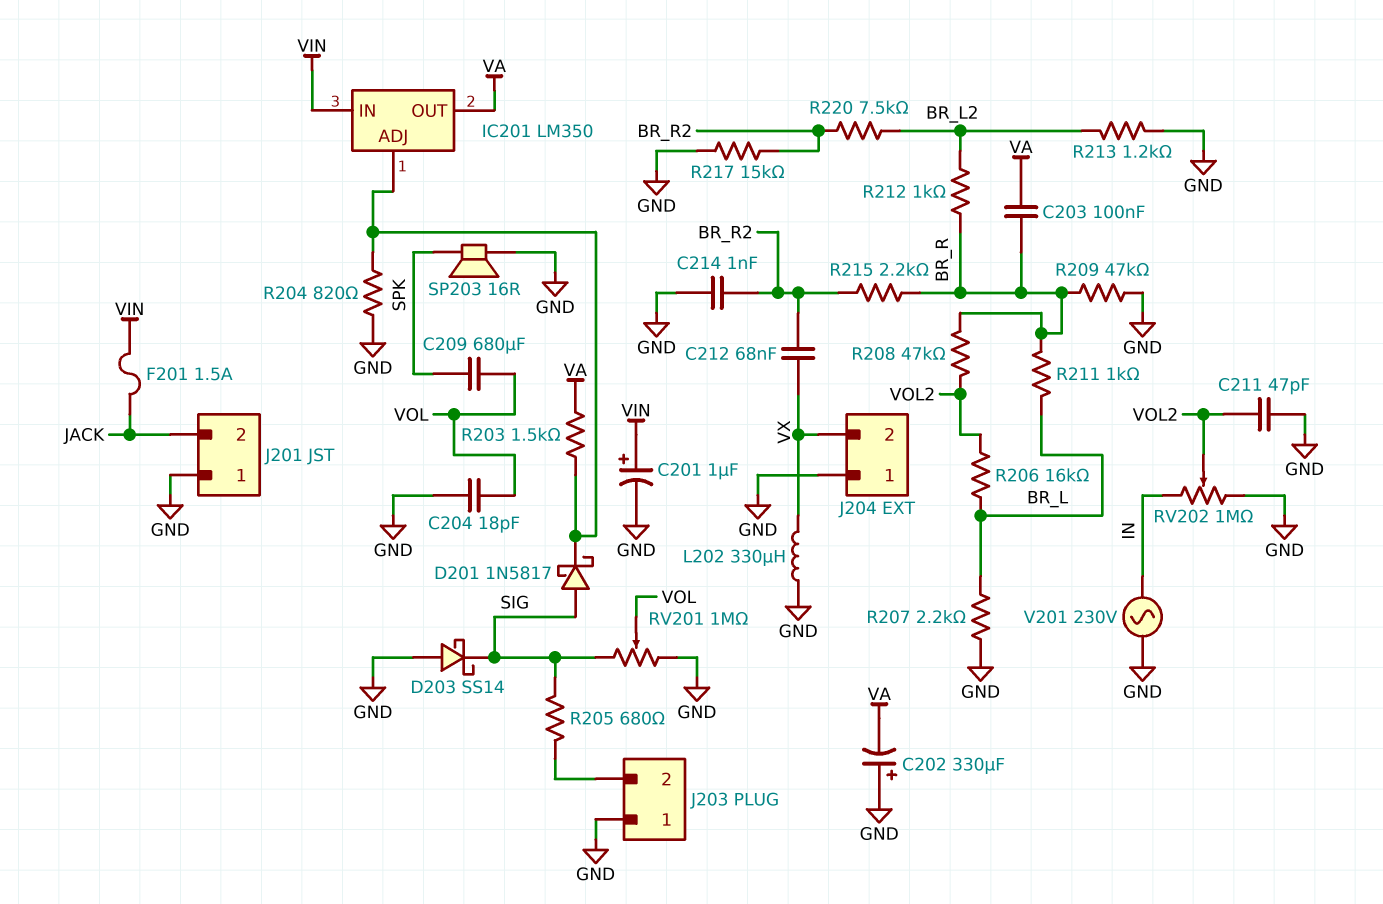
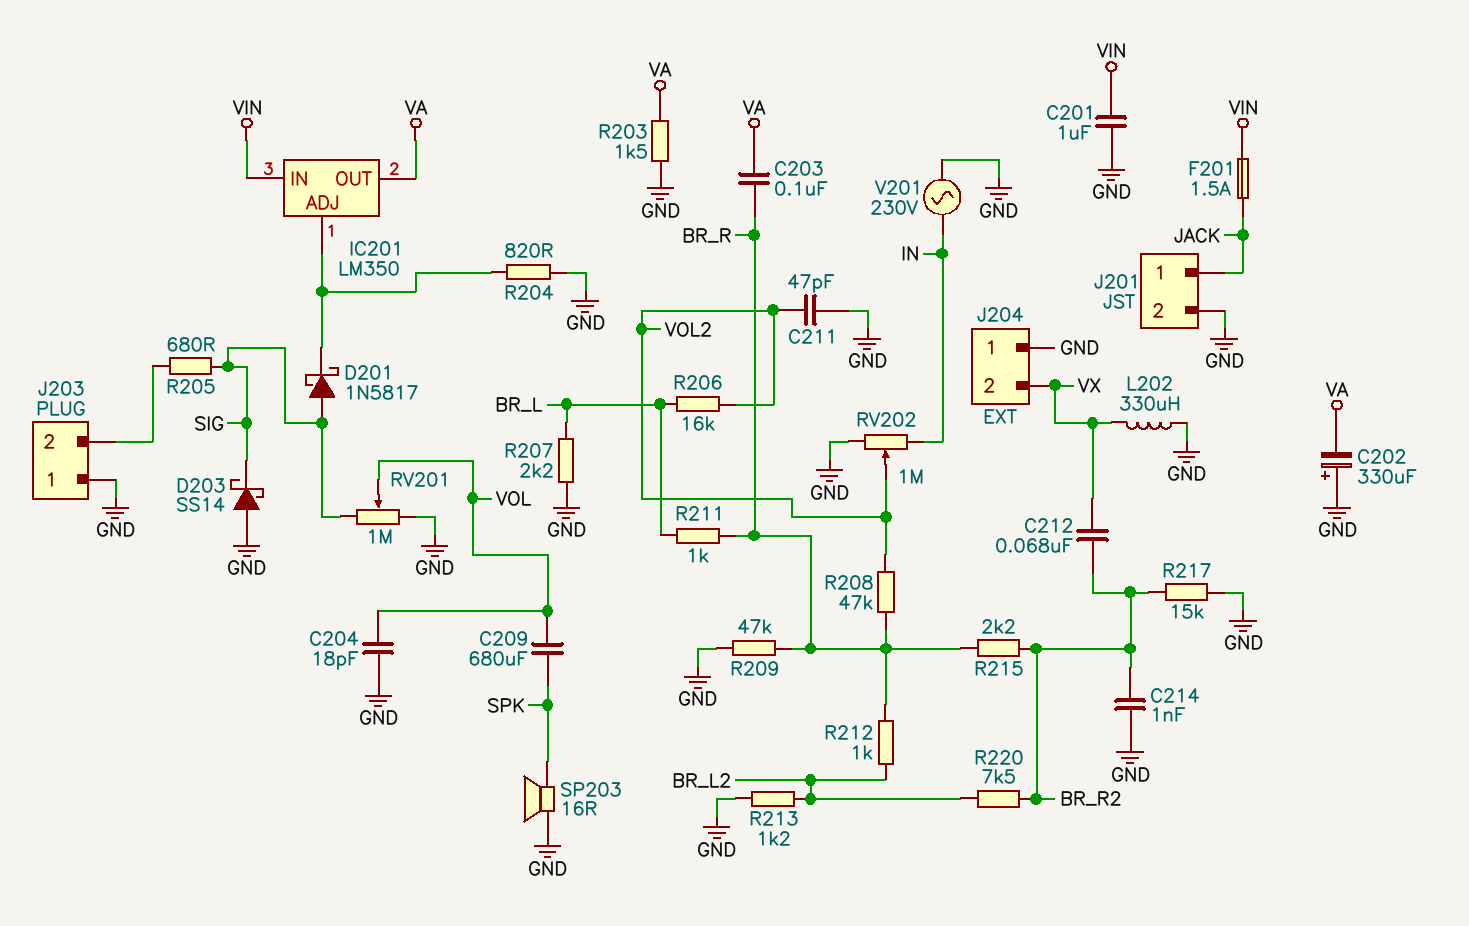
C201: 1uF (plus VIN, minus GND) -> 1uF (GND, VIN)
J201 pin 1: GND -> JACK
J201 pin 2: JACK -> GND
R203: 1.5k (IC201/ADJ, VA) -> 1.5k (GND, VA)

